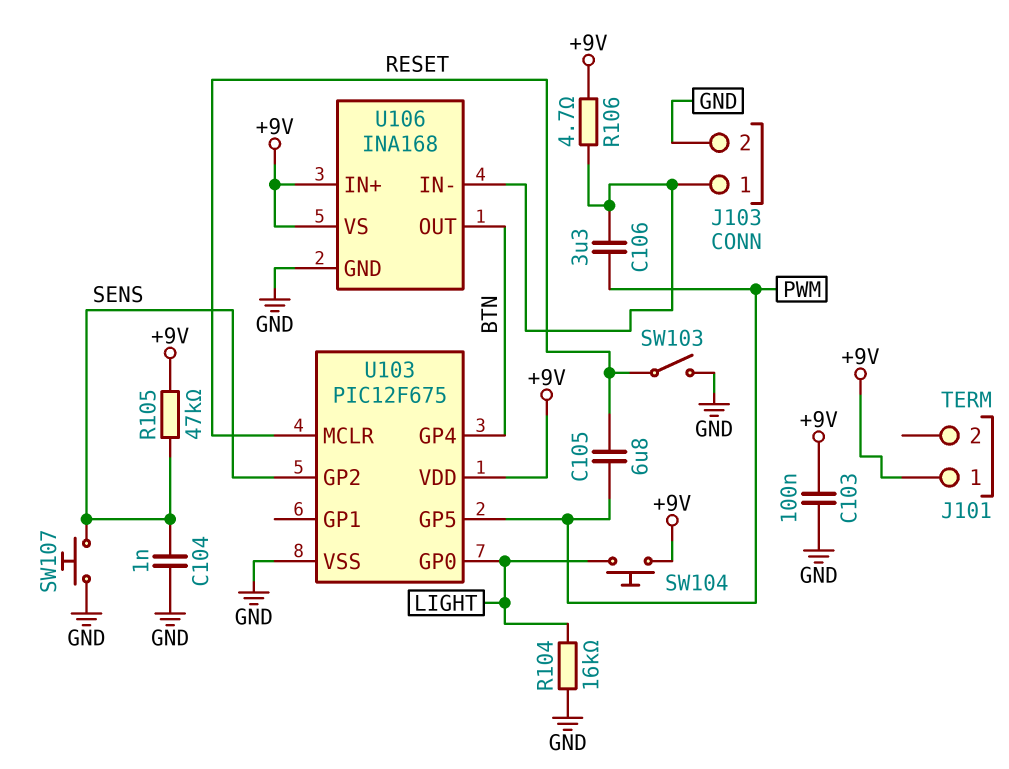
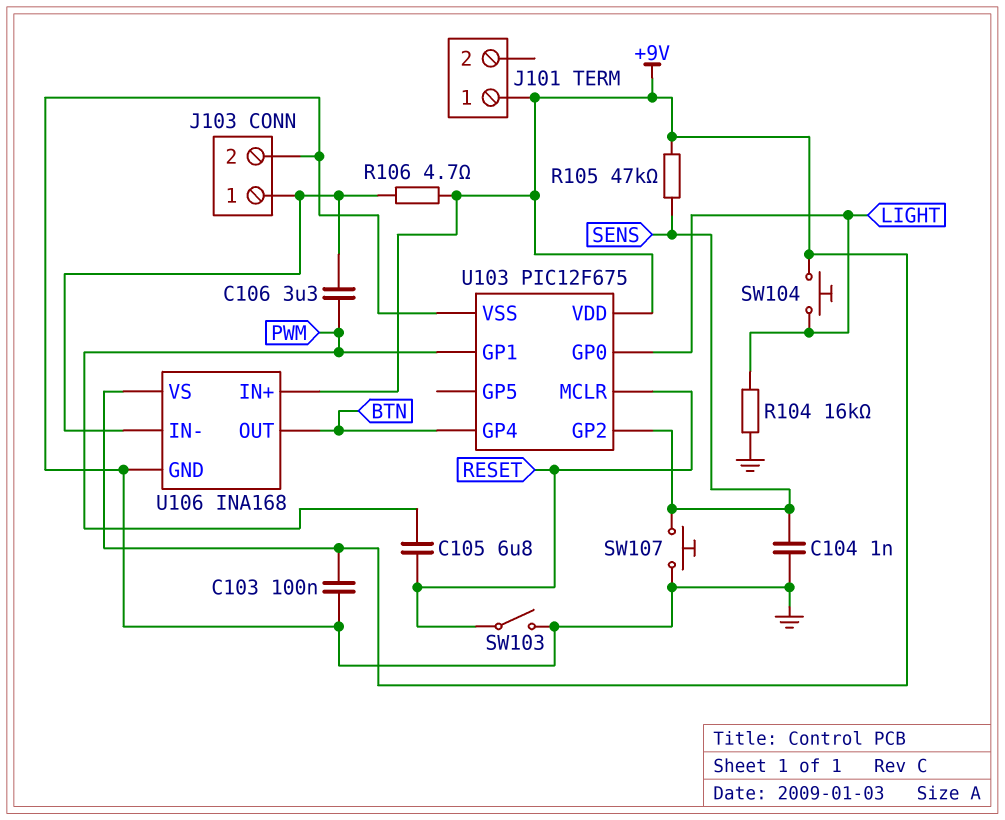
U103 pin GP1: none -> PWM
U103 pin GP5: PWM -> none

